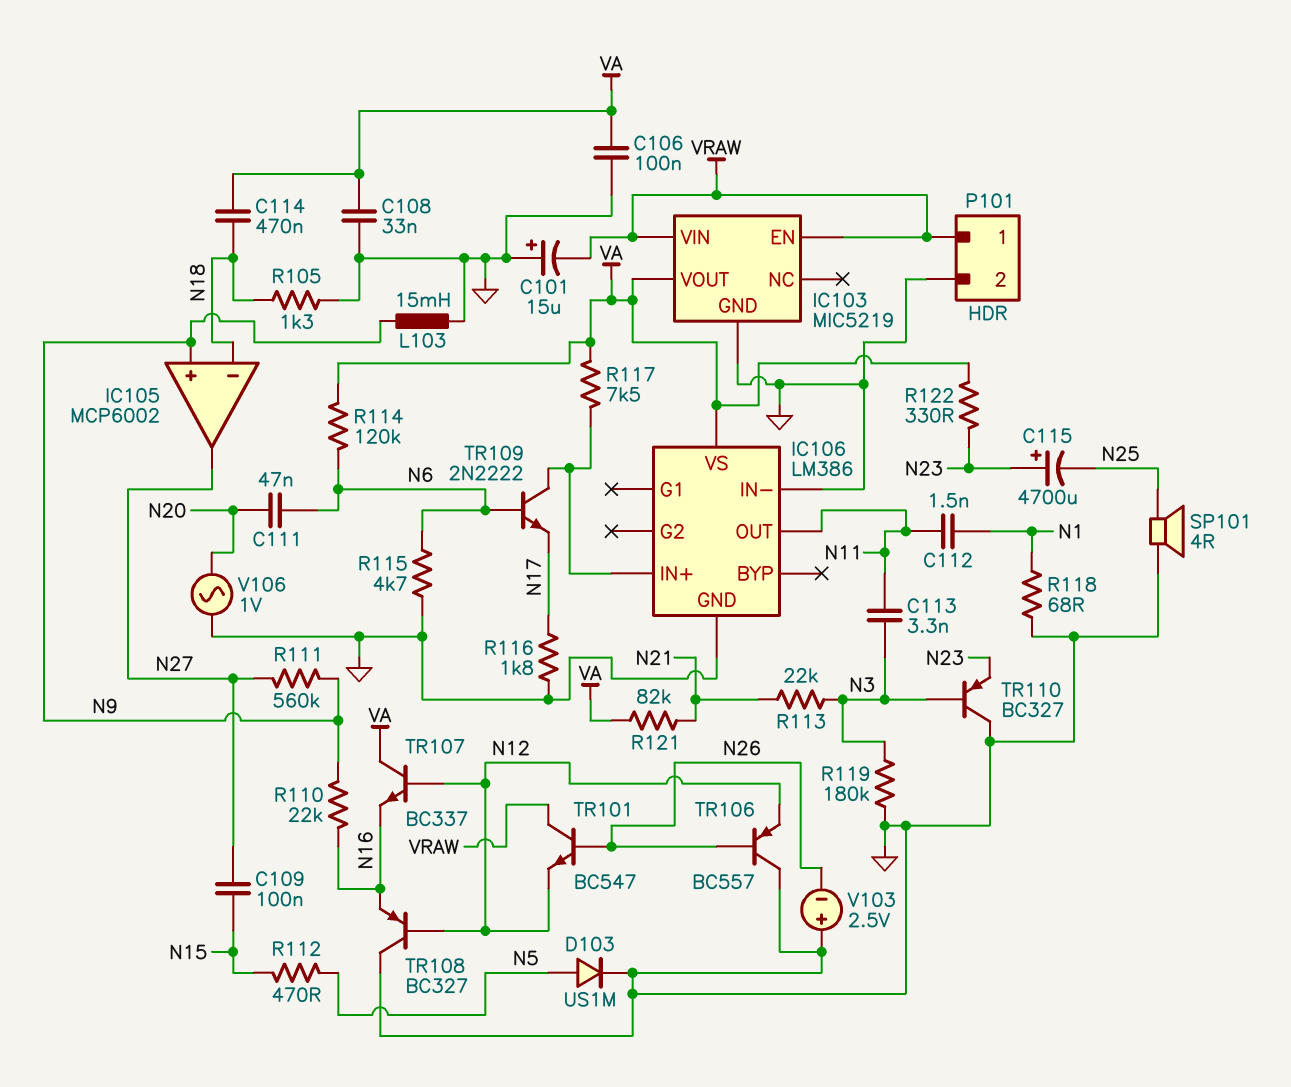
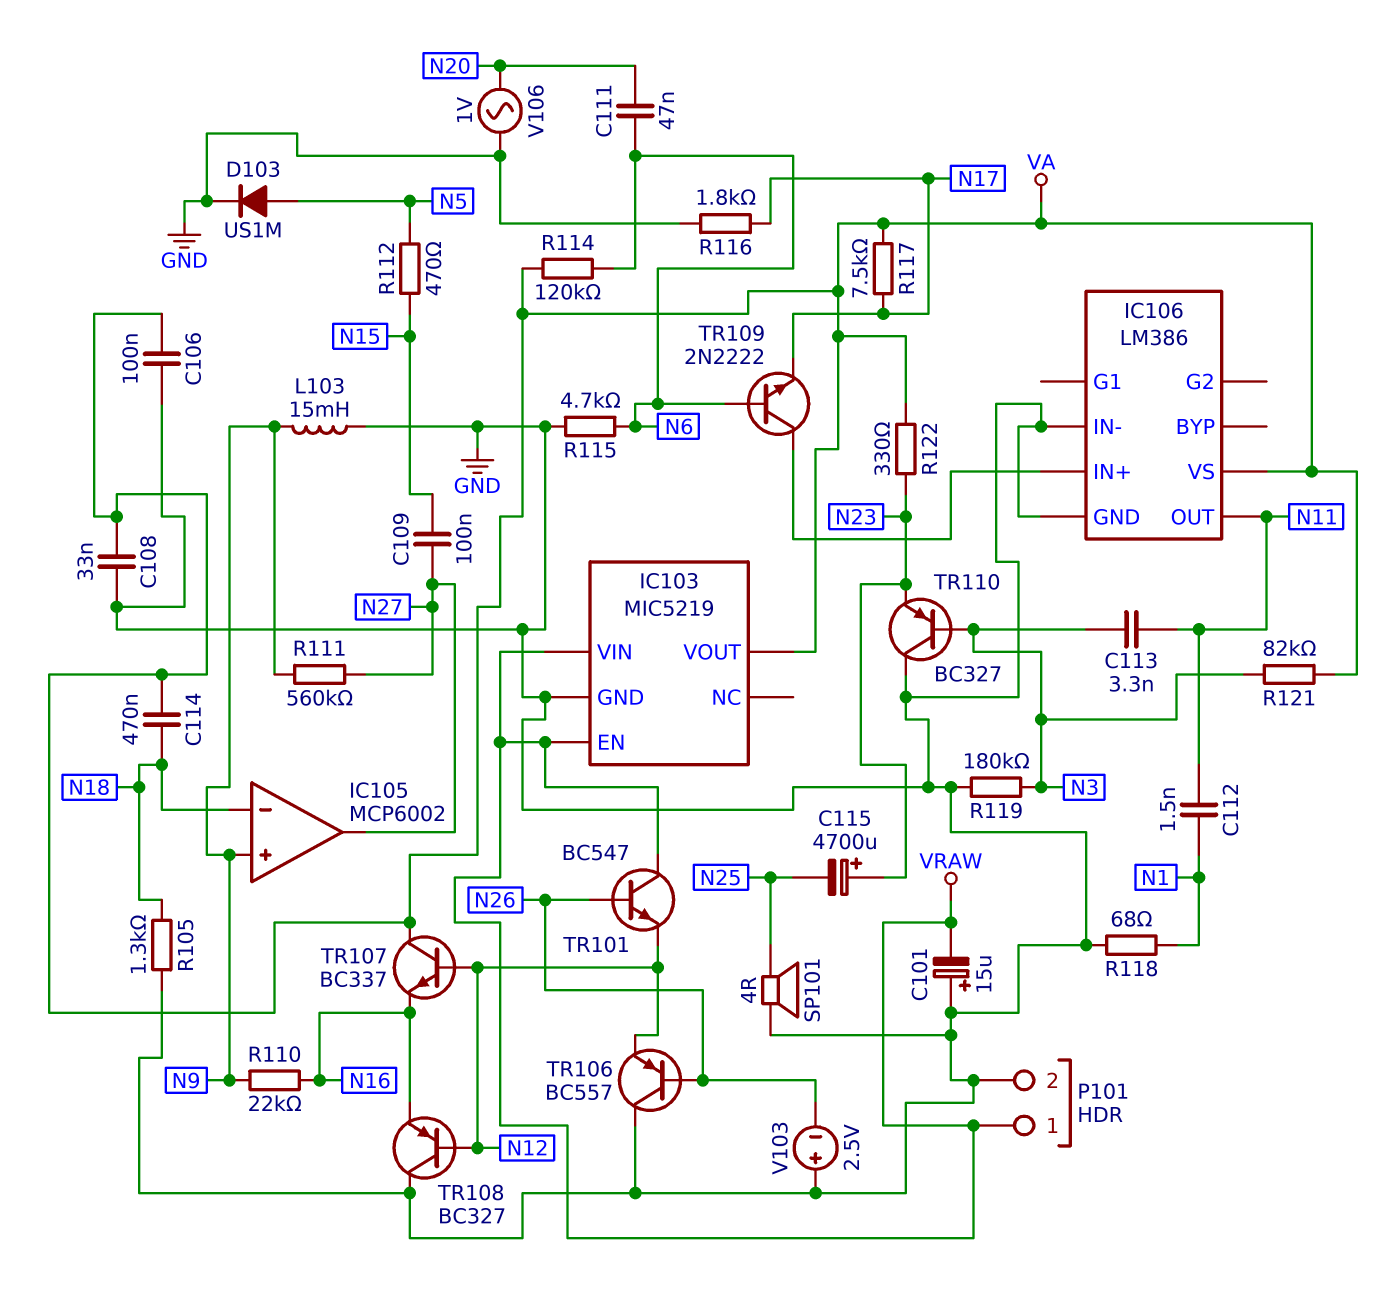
R113: 22k (N3, N21) -> none
R117: 7.5k (IC106/IN+, VA) -> 7.5k (N17, VA)
R121: 82k (N21, VA) -> 82k (N3, VA)

